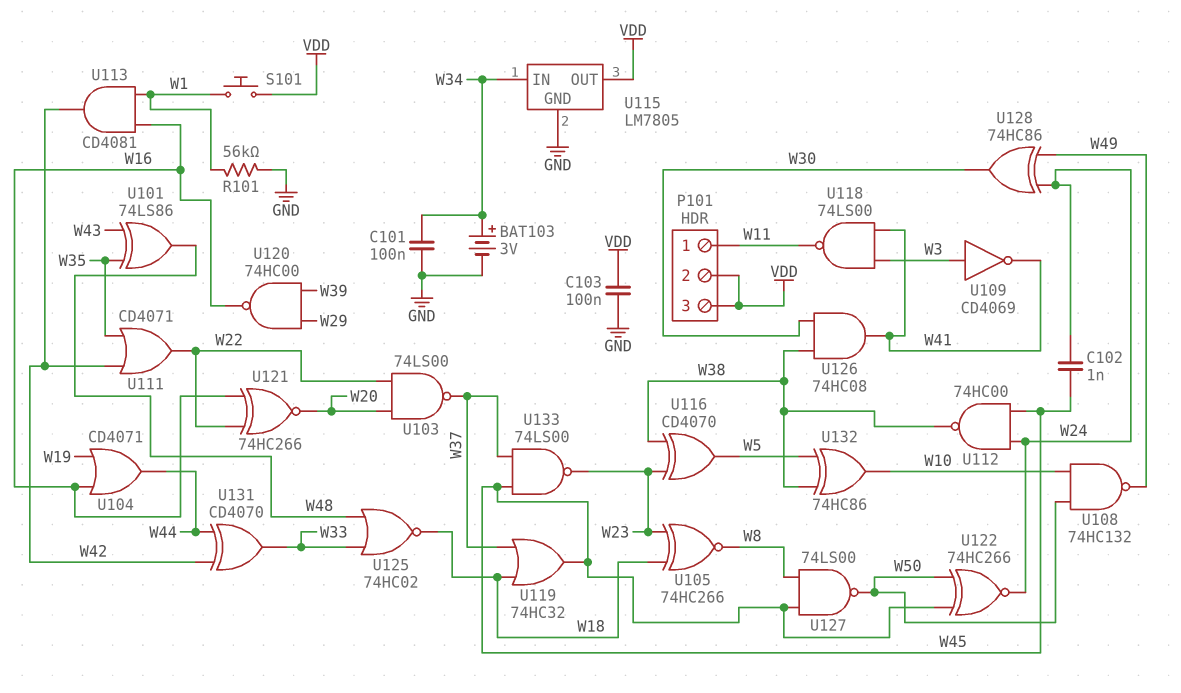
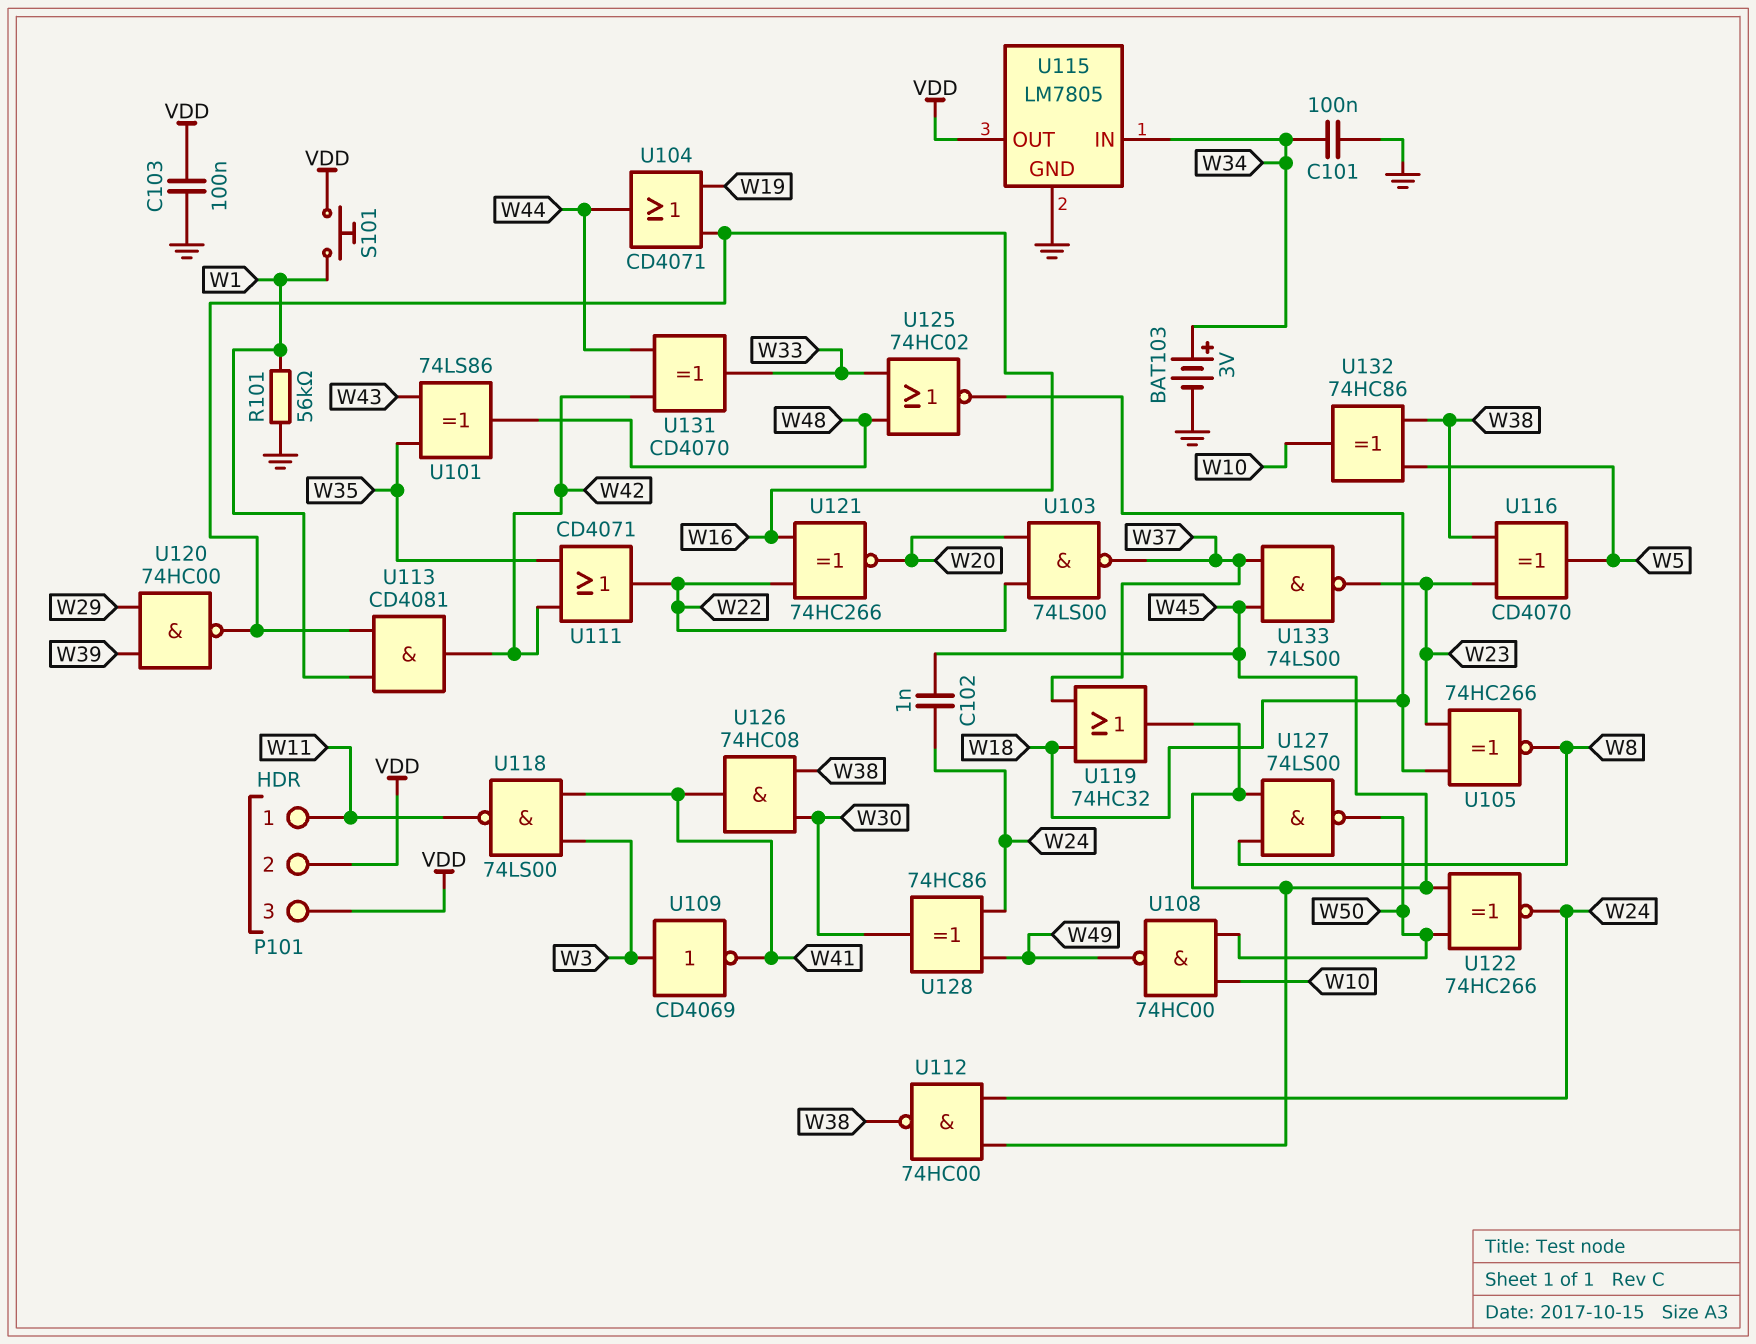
U108: NAND 74HC132 (in W10, in W50, out W49) -> NAND 74HC00 (in W10, in W50, out W49)

